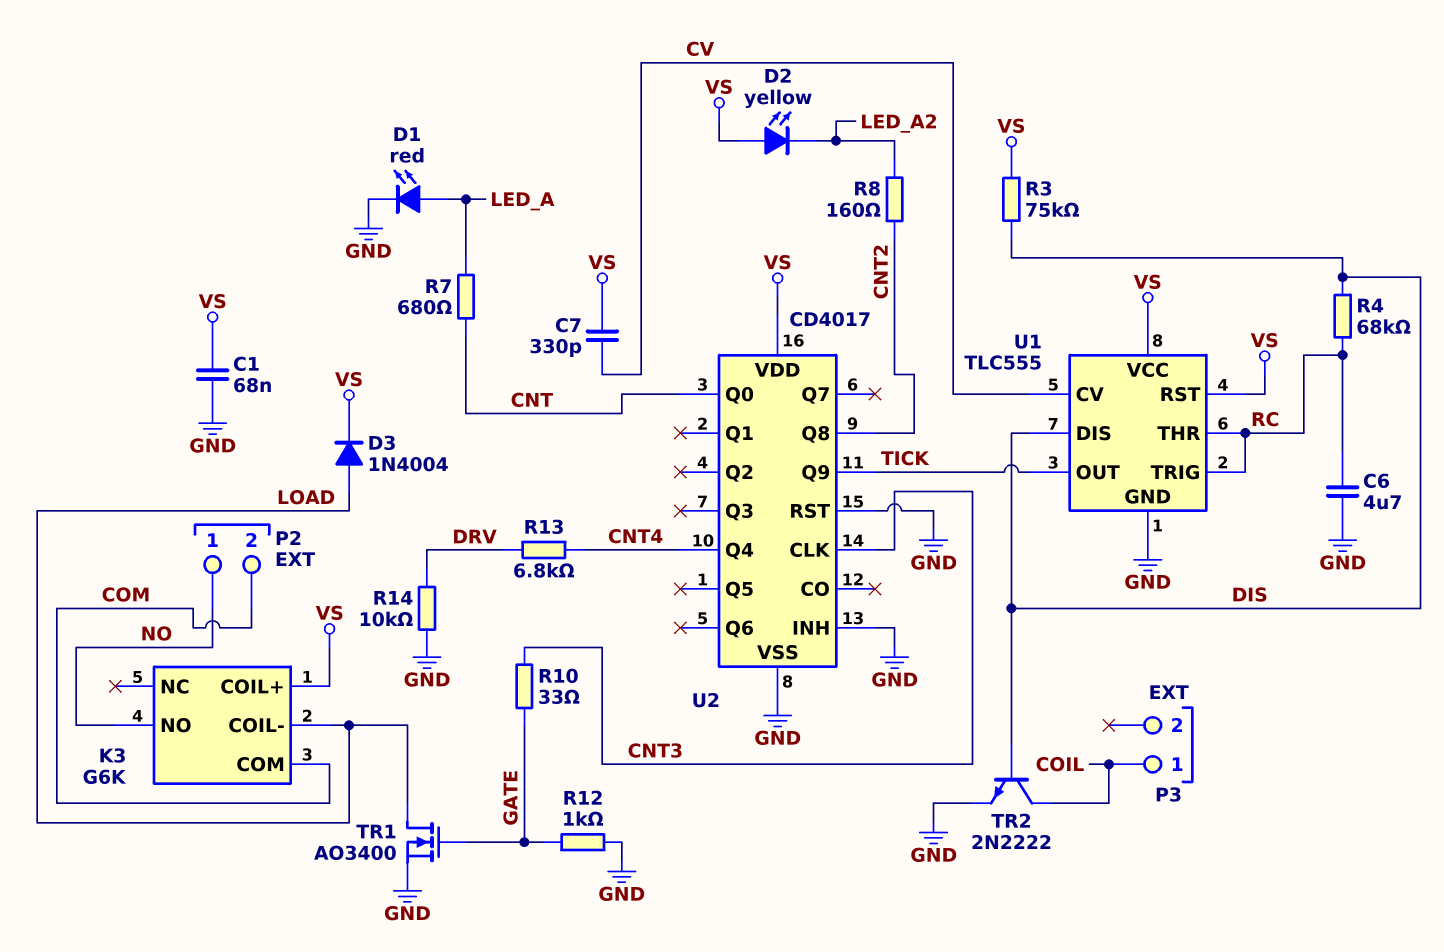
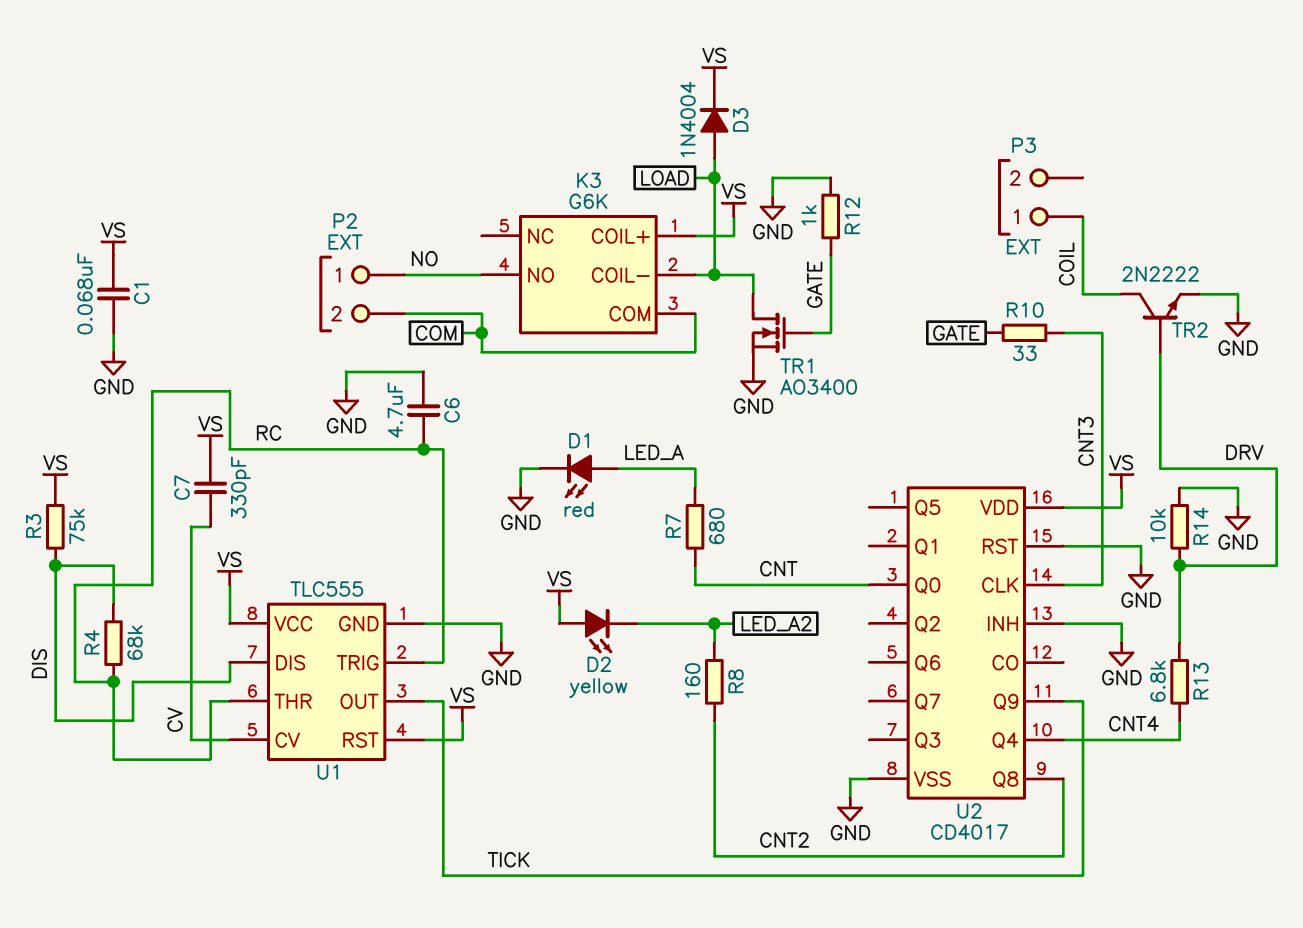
TR2: NPN 2N2222 (B DIS, C COIL, E GND) -> NPN 2N2222 (B DRV, C COIL, E GND)

